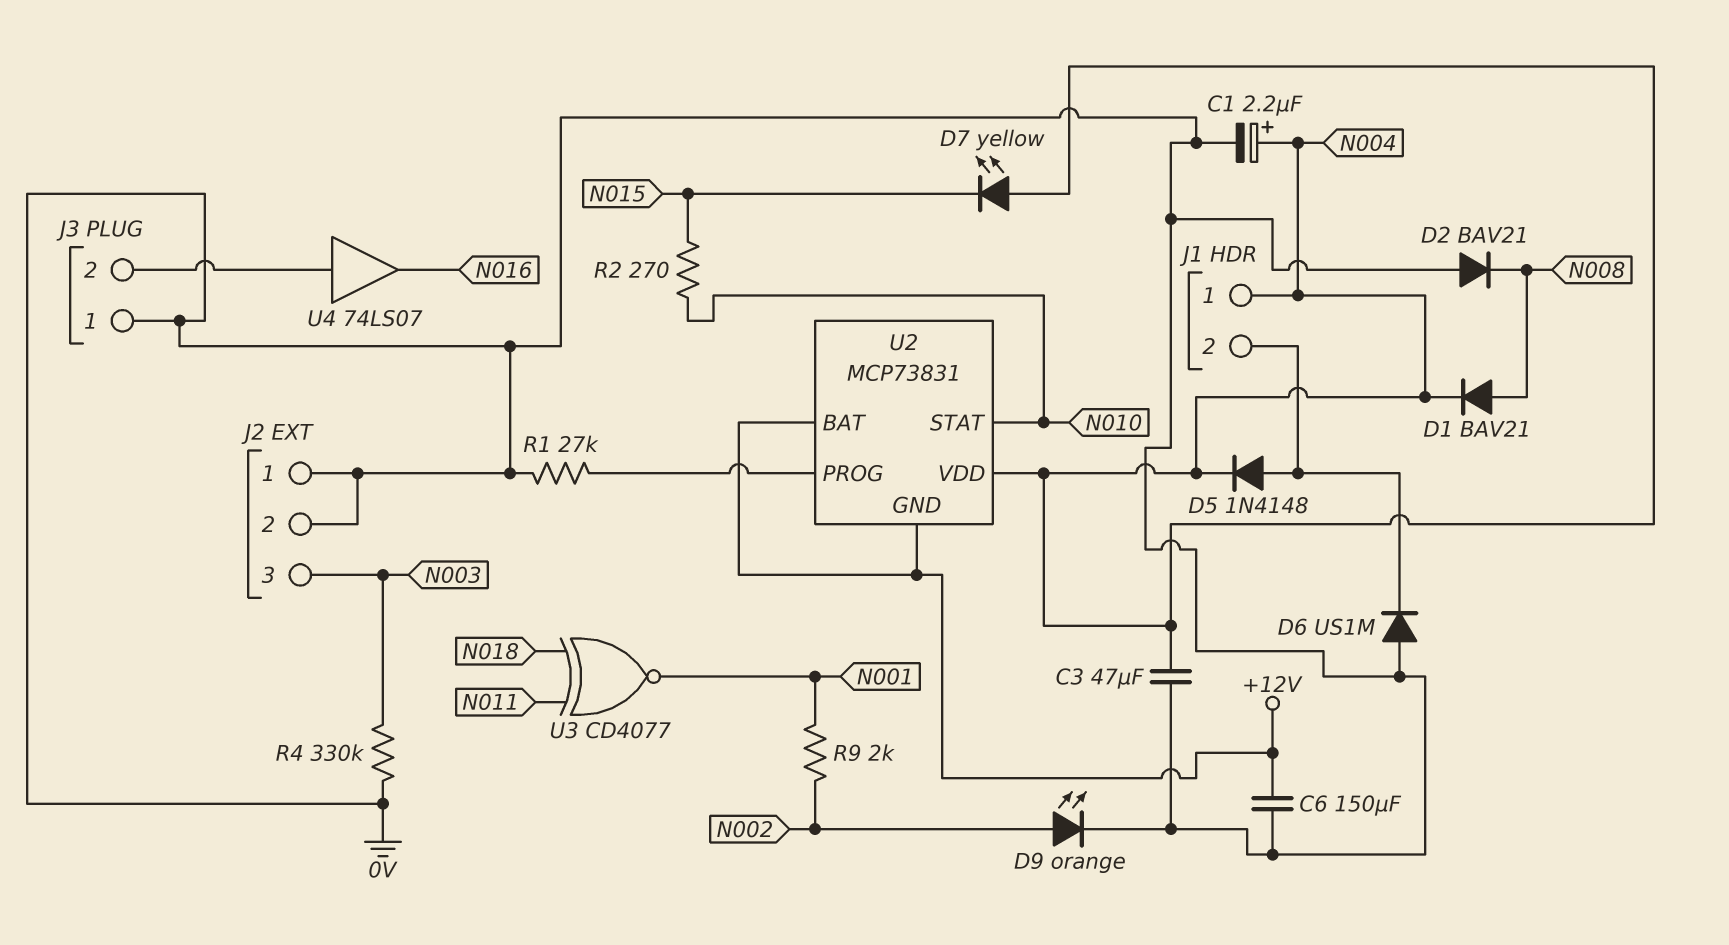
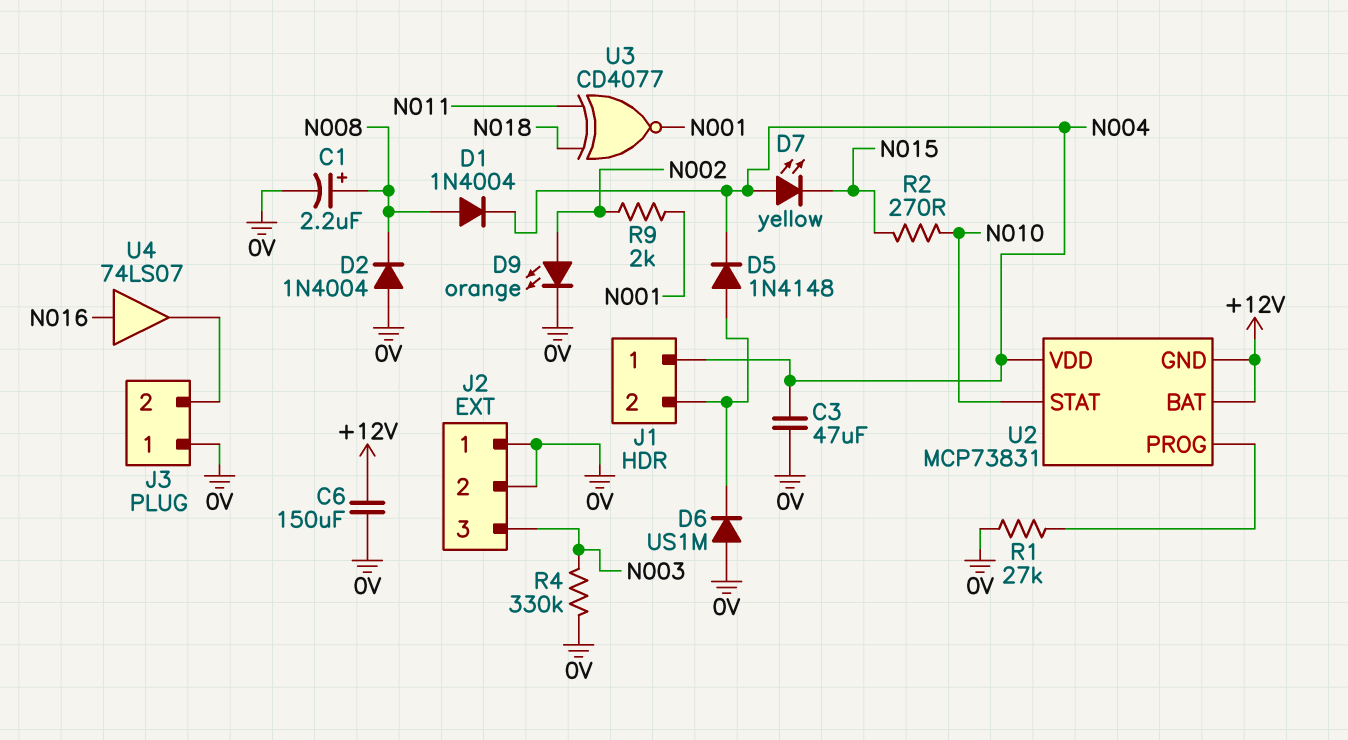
C1: 2.2uF (plus N004, minus 0V) -> 2.2uF (plus N008, minus 0V)
D1: diode BAV21 (A N008, K N004) -> diode 1N4004 (A N008, K N004)
D2: diode BAV21 (A 0V, K N008) -> diode 1N4004 (A 0V, K N008)
U4: buffer 74LS07 (in J3/2, out N016) -> buffer 74LS07 (in N016, out J3/2)

